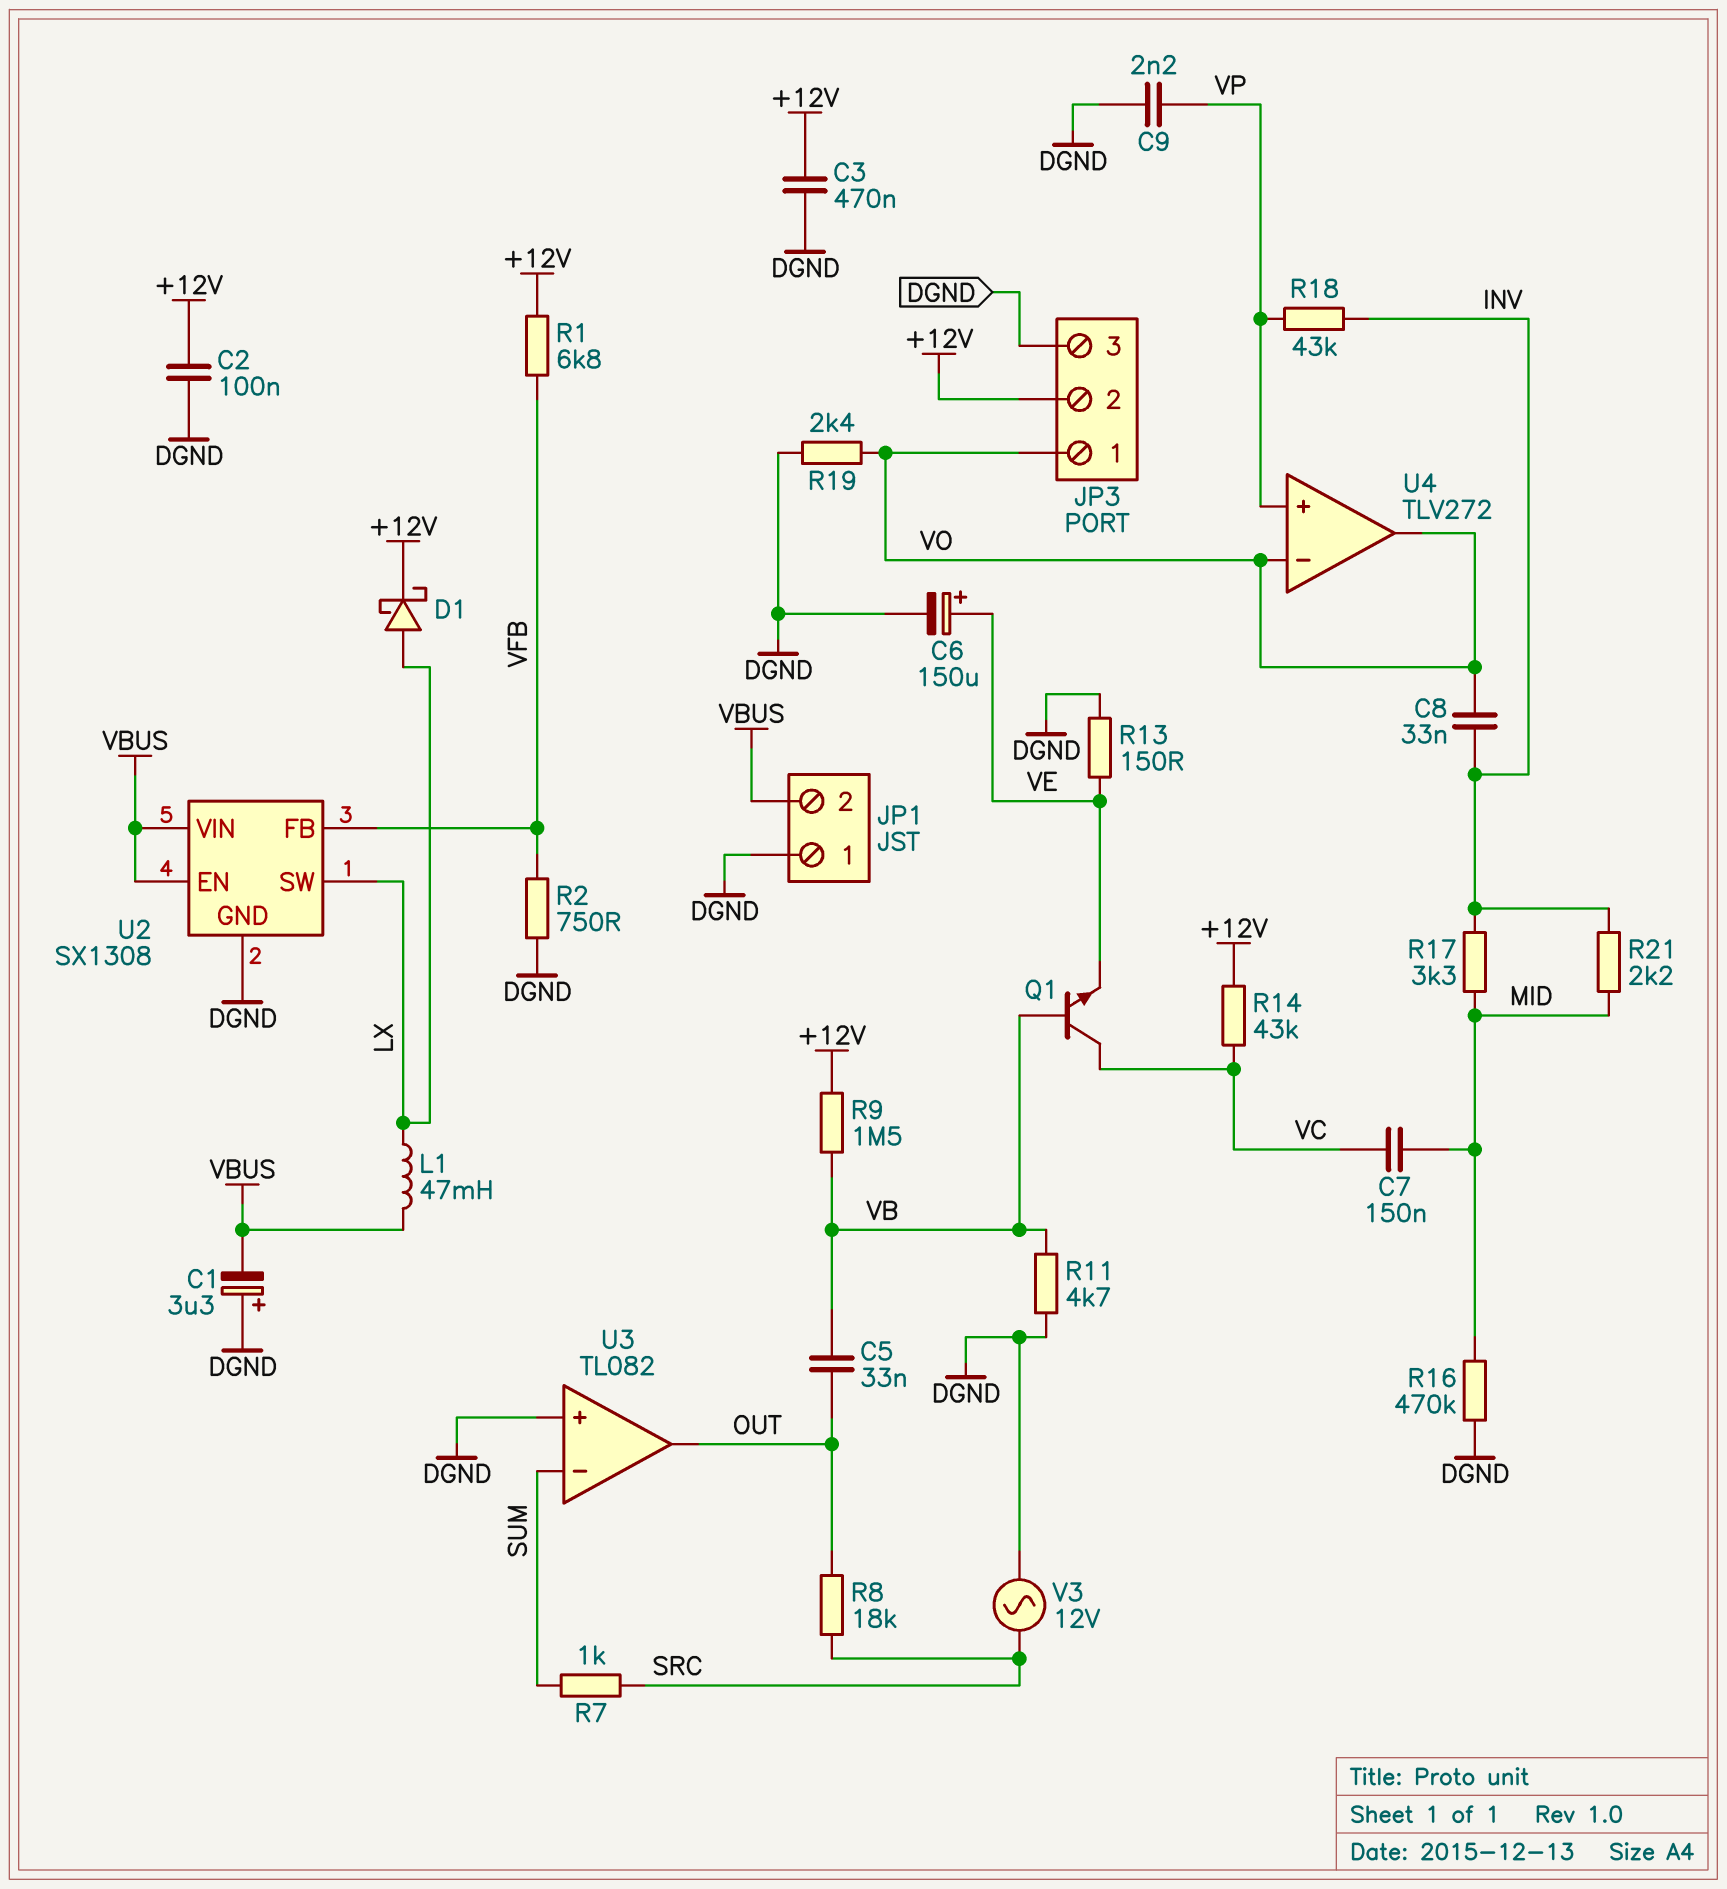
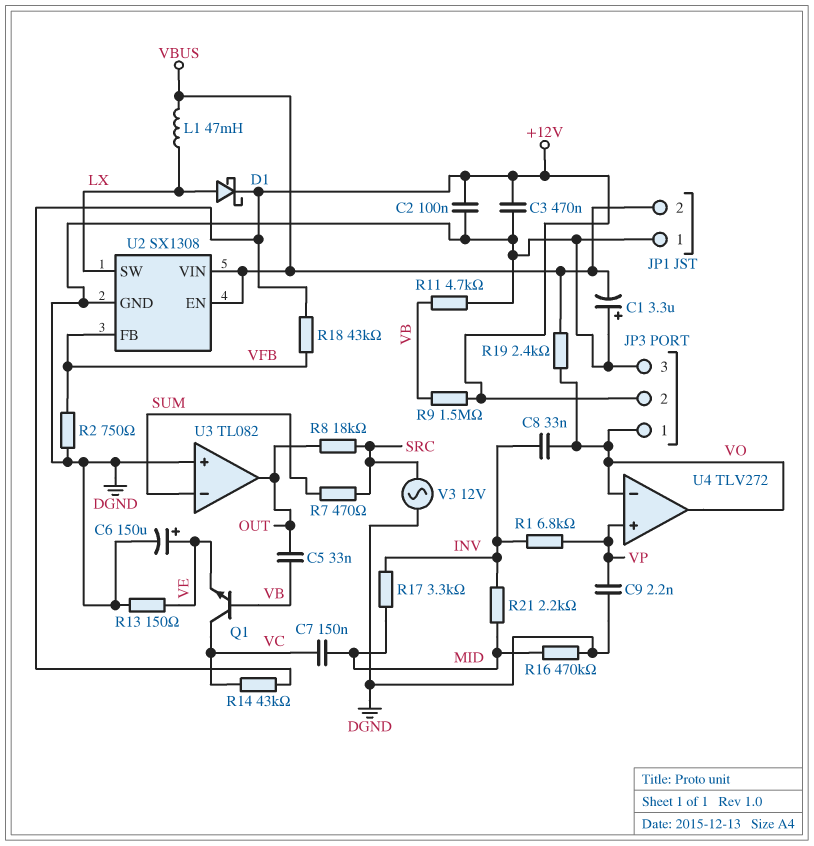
R1: 6.8k (+12V, VFB) -> 6.8k (INV, VP)
R7: 1k (SRC, SUM) -> 470 (SRC, SUM)
R18: 43k (INV, VP) -> 43k (+12V, VFB)
R19: 2.4k (DGND, VO) -> 2.4k (VBUS, VO)

